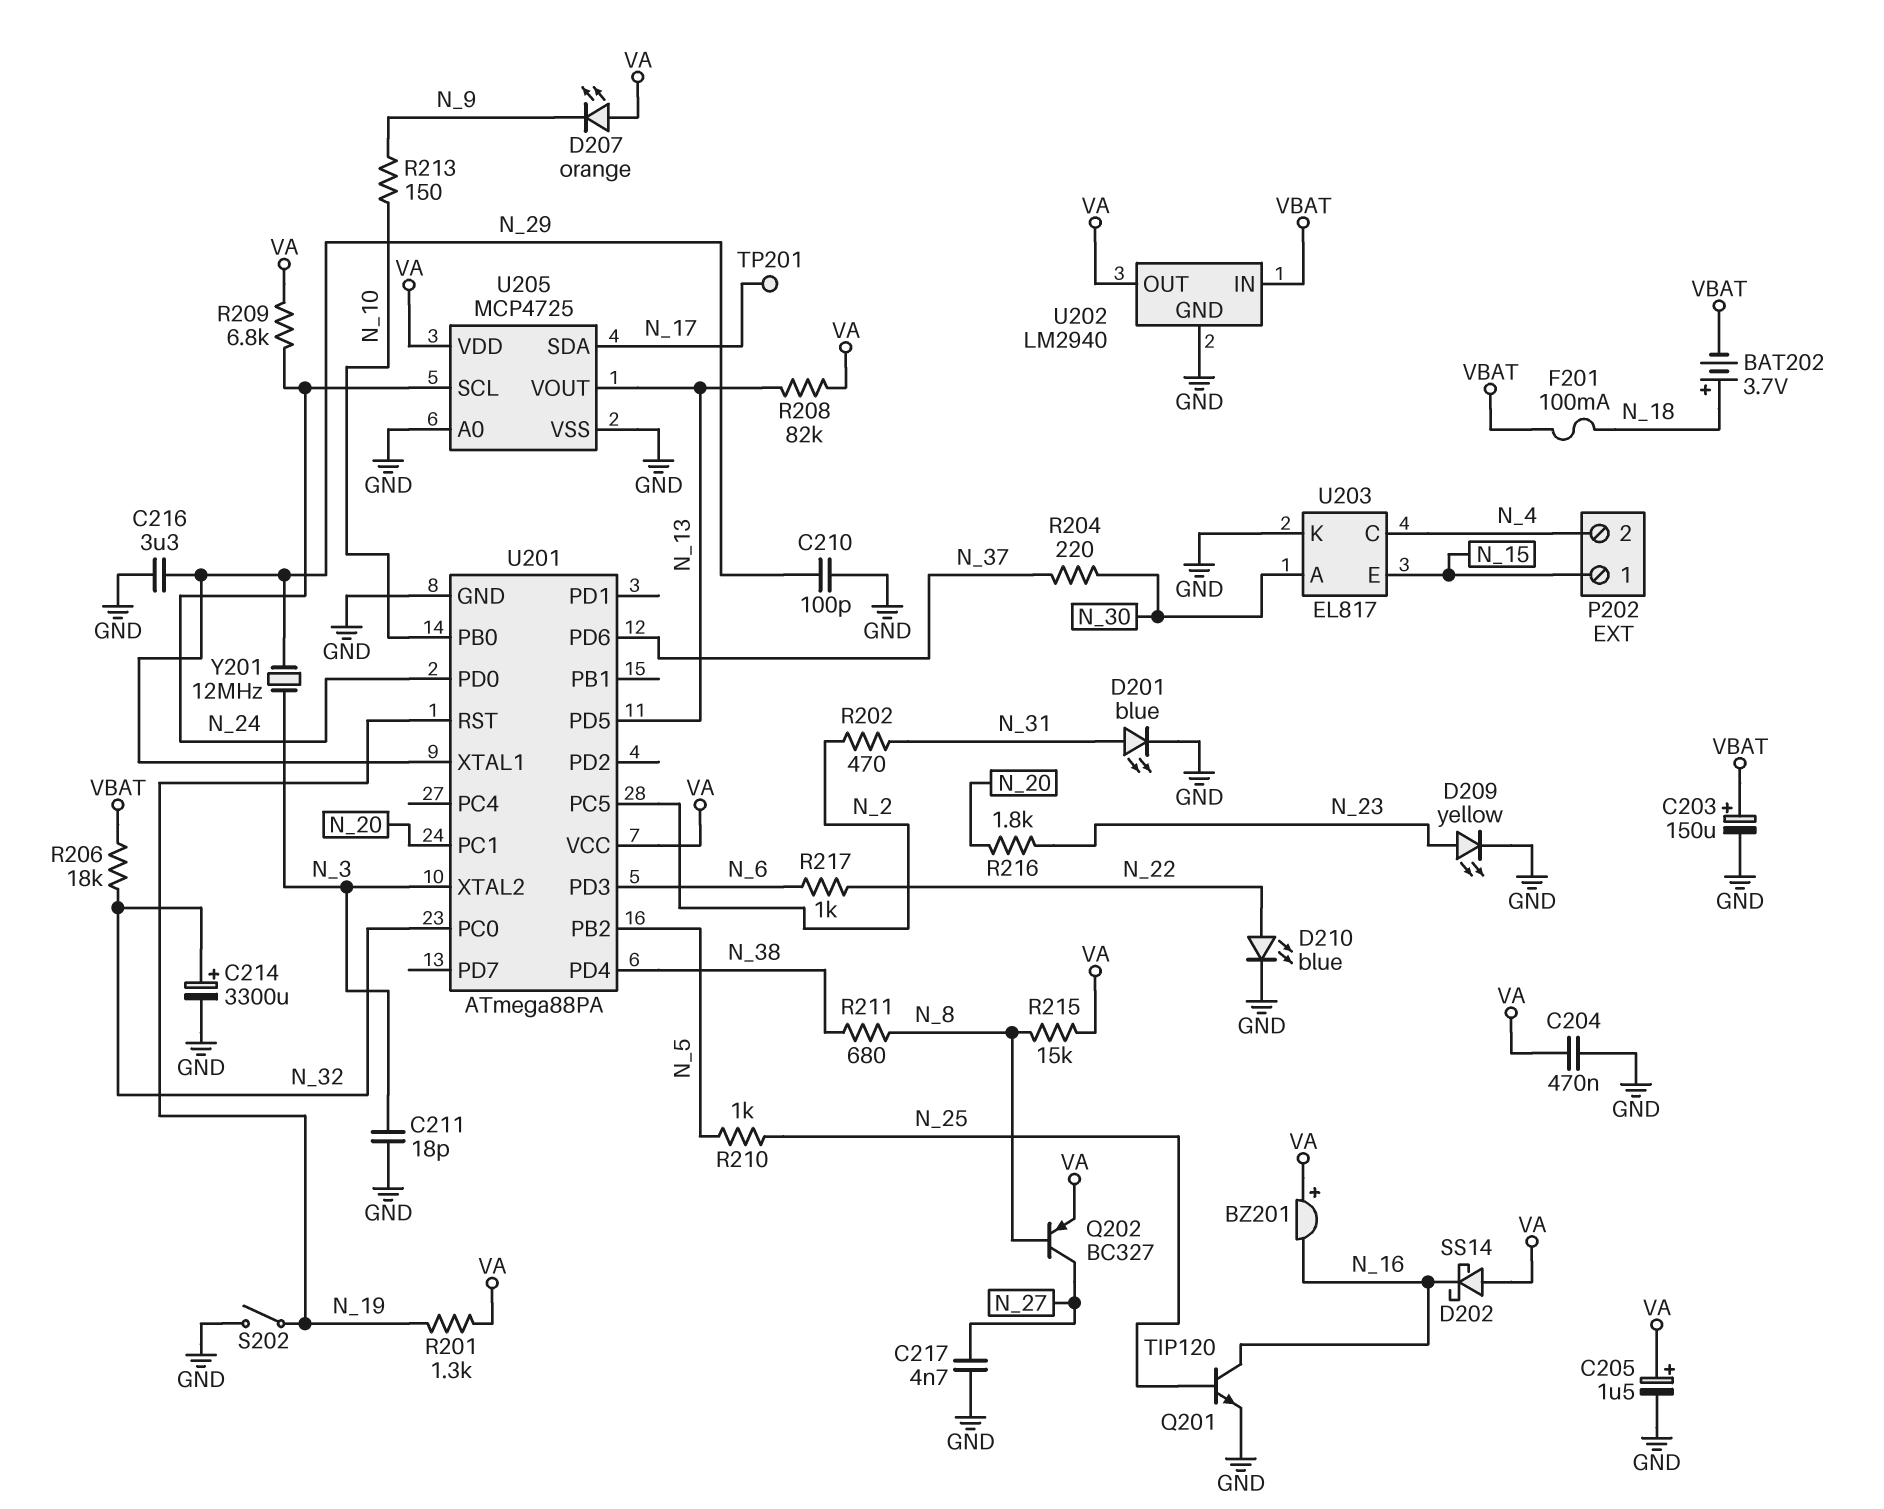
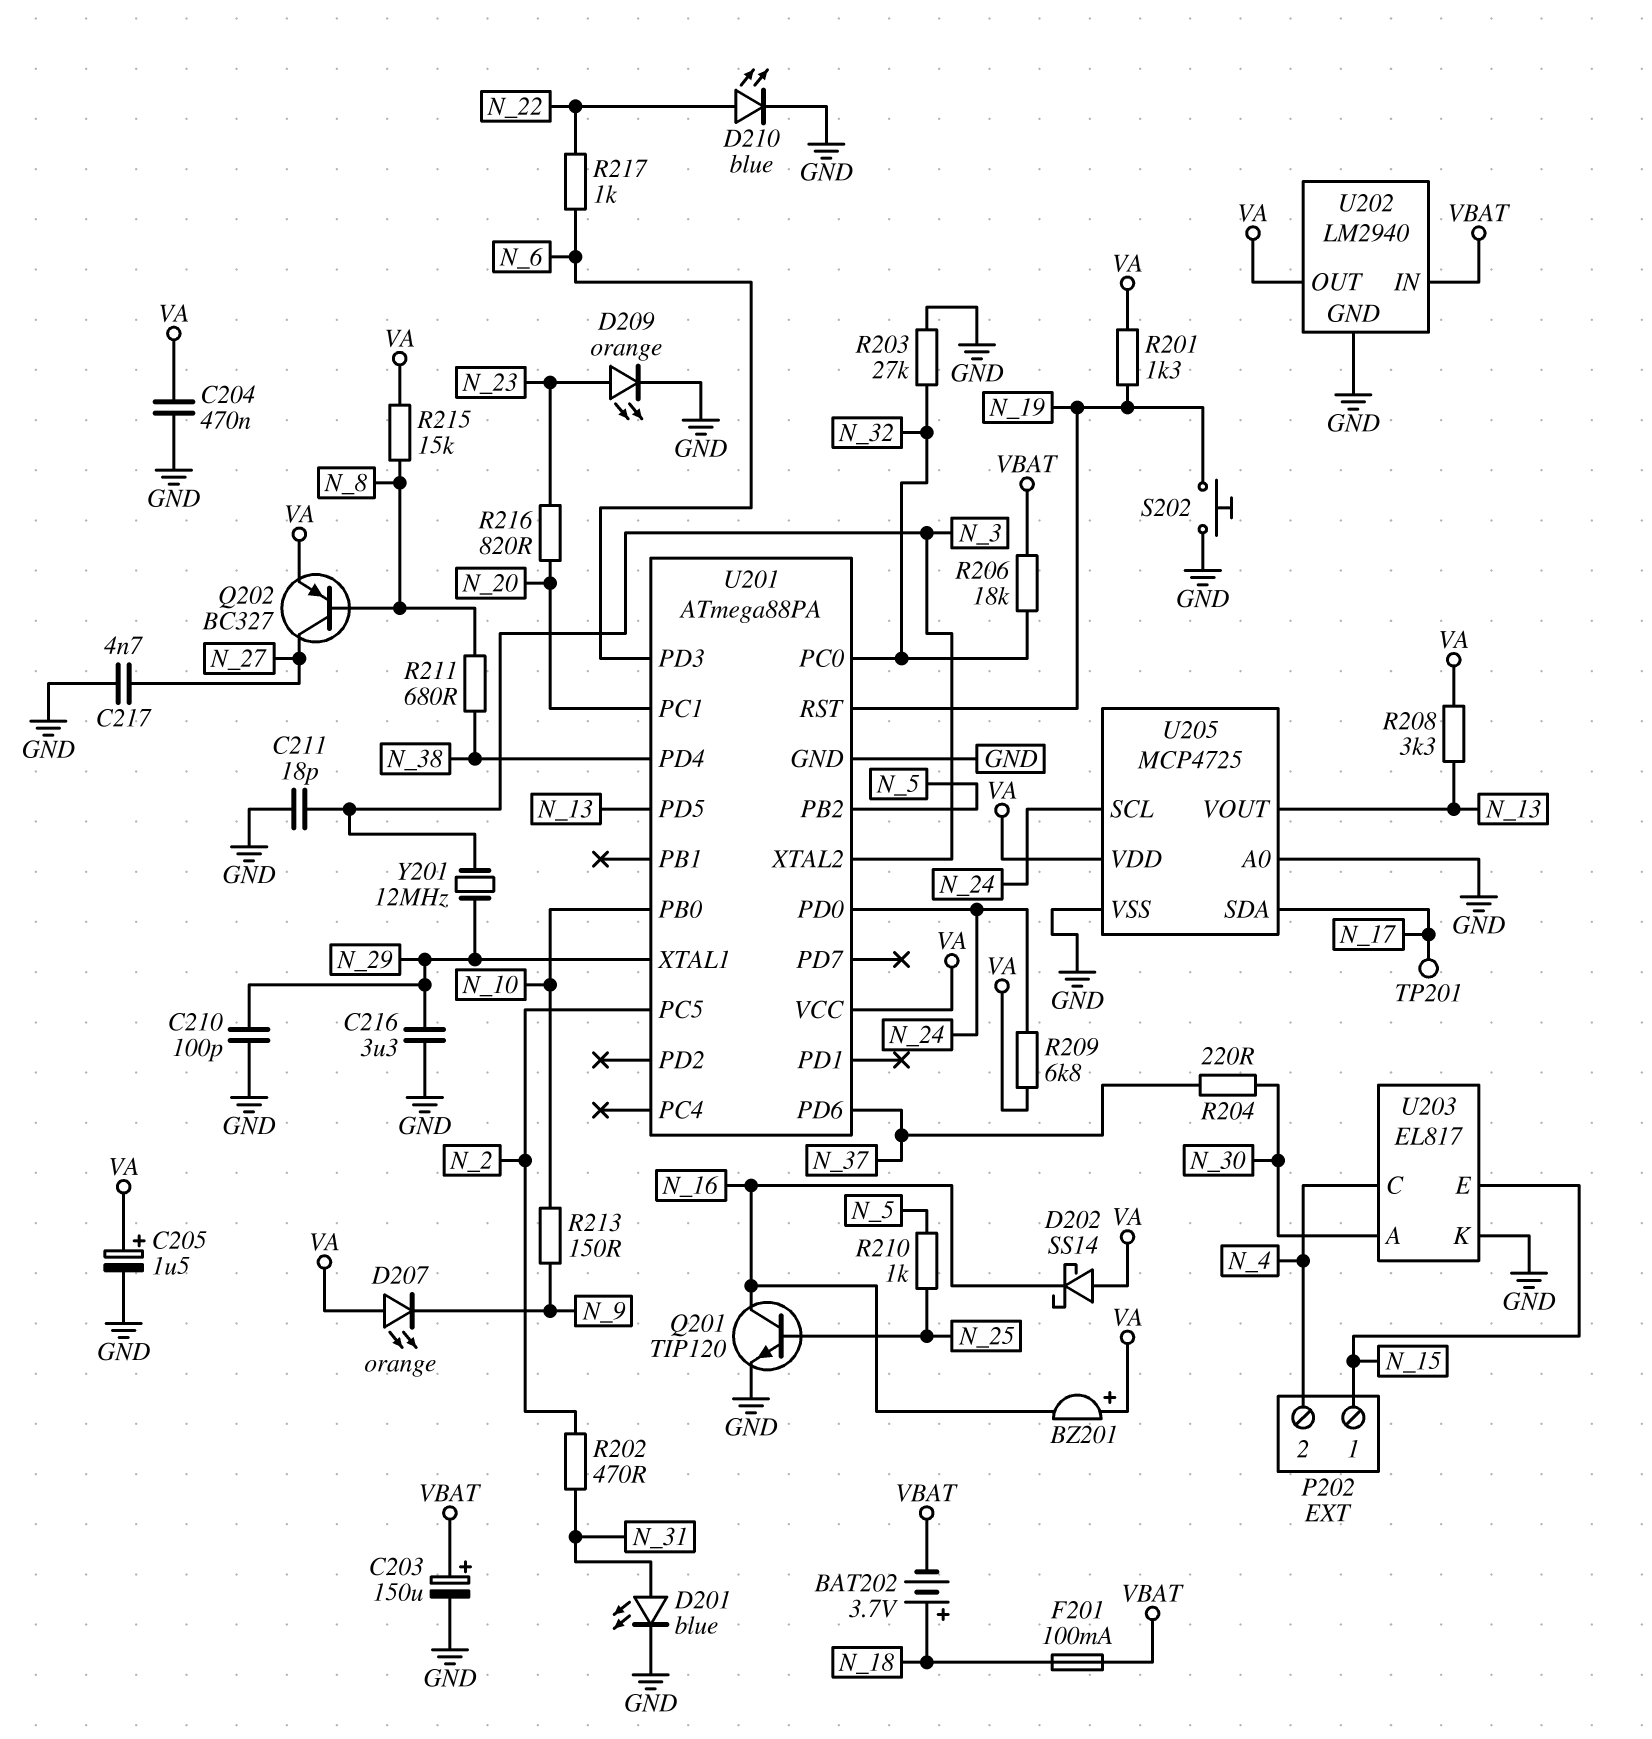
C214: 3300uF (plus N_32, minus GND) -> none
D209: LED yellow (A N_23, K GND) -> LED orange (A N_23, K GND)
R203: none -> 27k (GND, N_32)
R208: 82k (N_13, VA) -> 3.3k (N_13, VA)
R216: 1.8k (N_20, N_23) -> 820 (N_20, N_23)
S202: switch (GND, N_19) -> button (GND, N_19)

